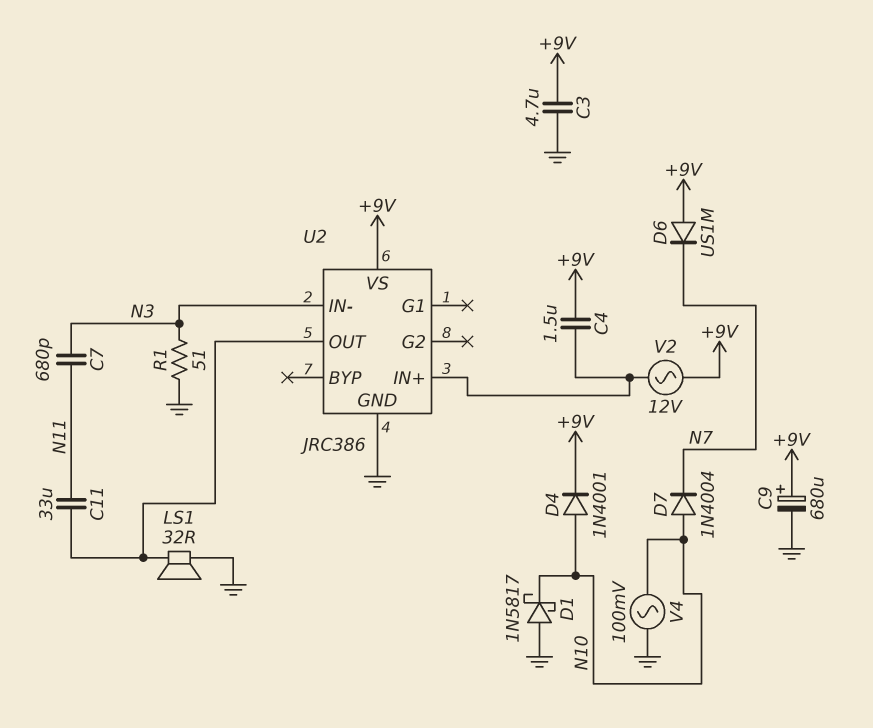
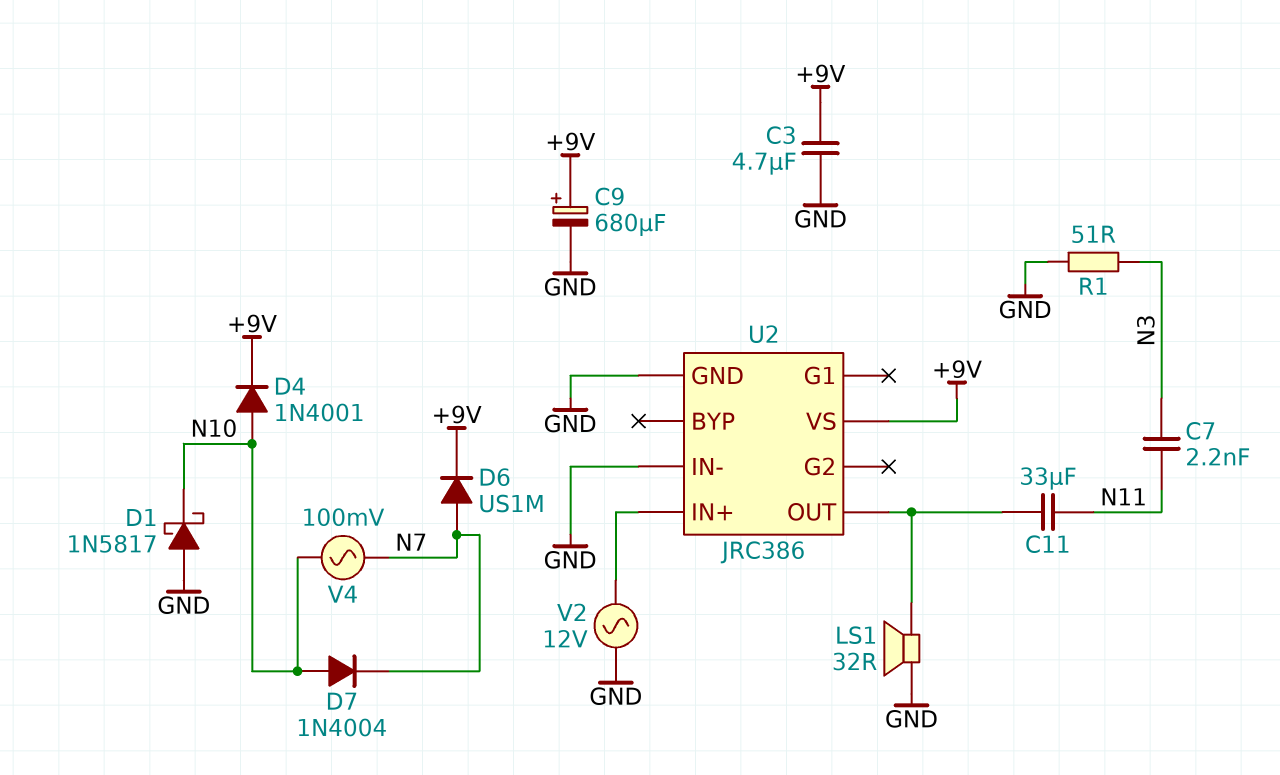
C4: 1.5uF (+9V, U2/IN+) -> none
C7: 680pF (N3, N11) -> 2.2nF (N3, N11)
D6: diode US1M (A +9V, K N7) -> diode US1M (A N7, K +9V)
U2 pin IN-: N3 -> GND
V2: AC 12V (+9V, U2/IN+) -> AC 12V (GND, U2/IN+)
V4: AC 100mV (GND, N10) -> AC 100mV (N7, N10)

